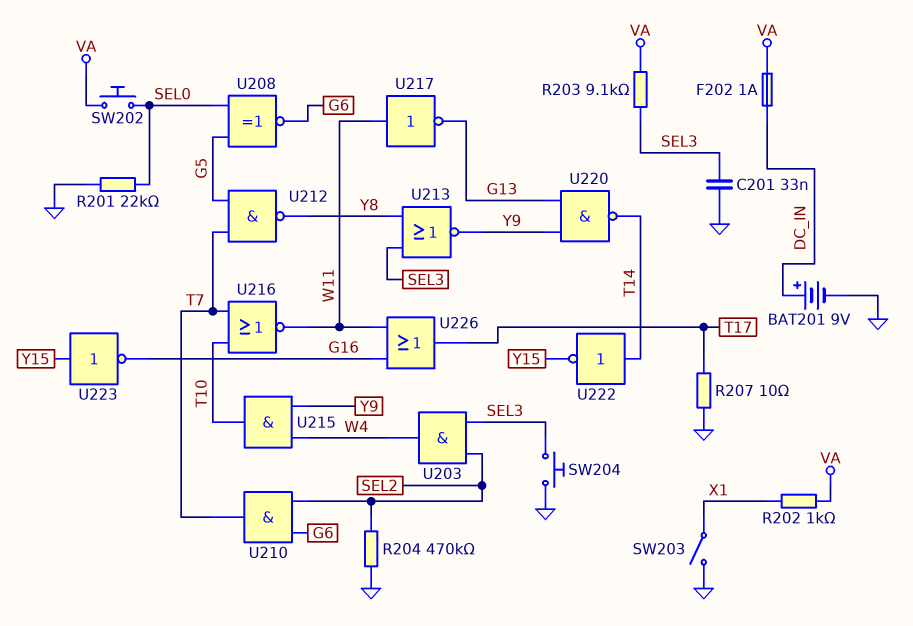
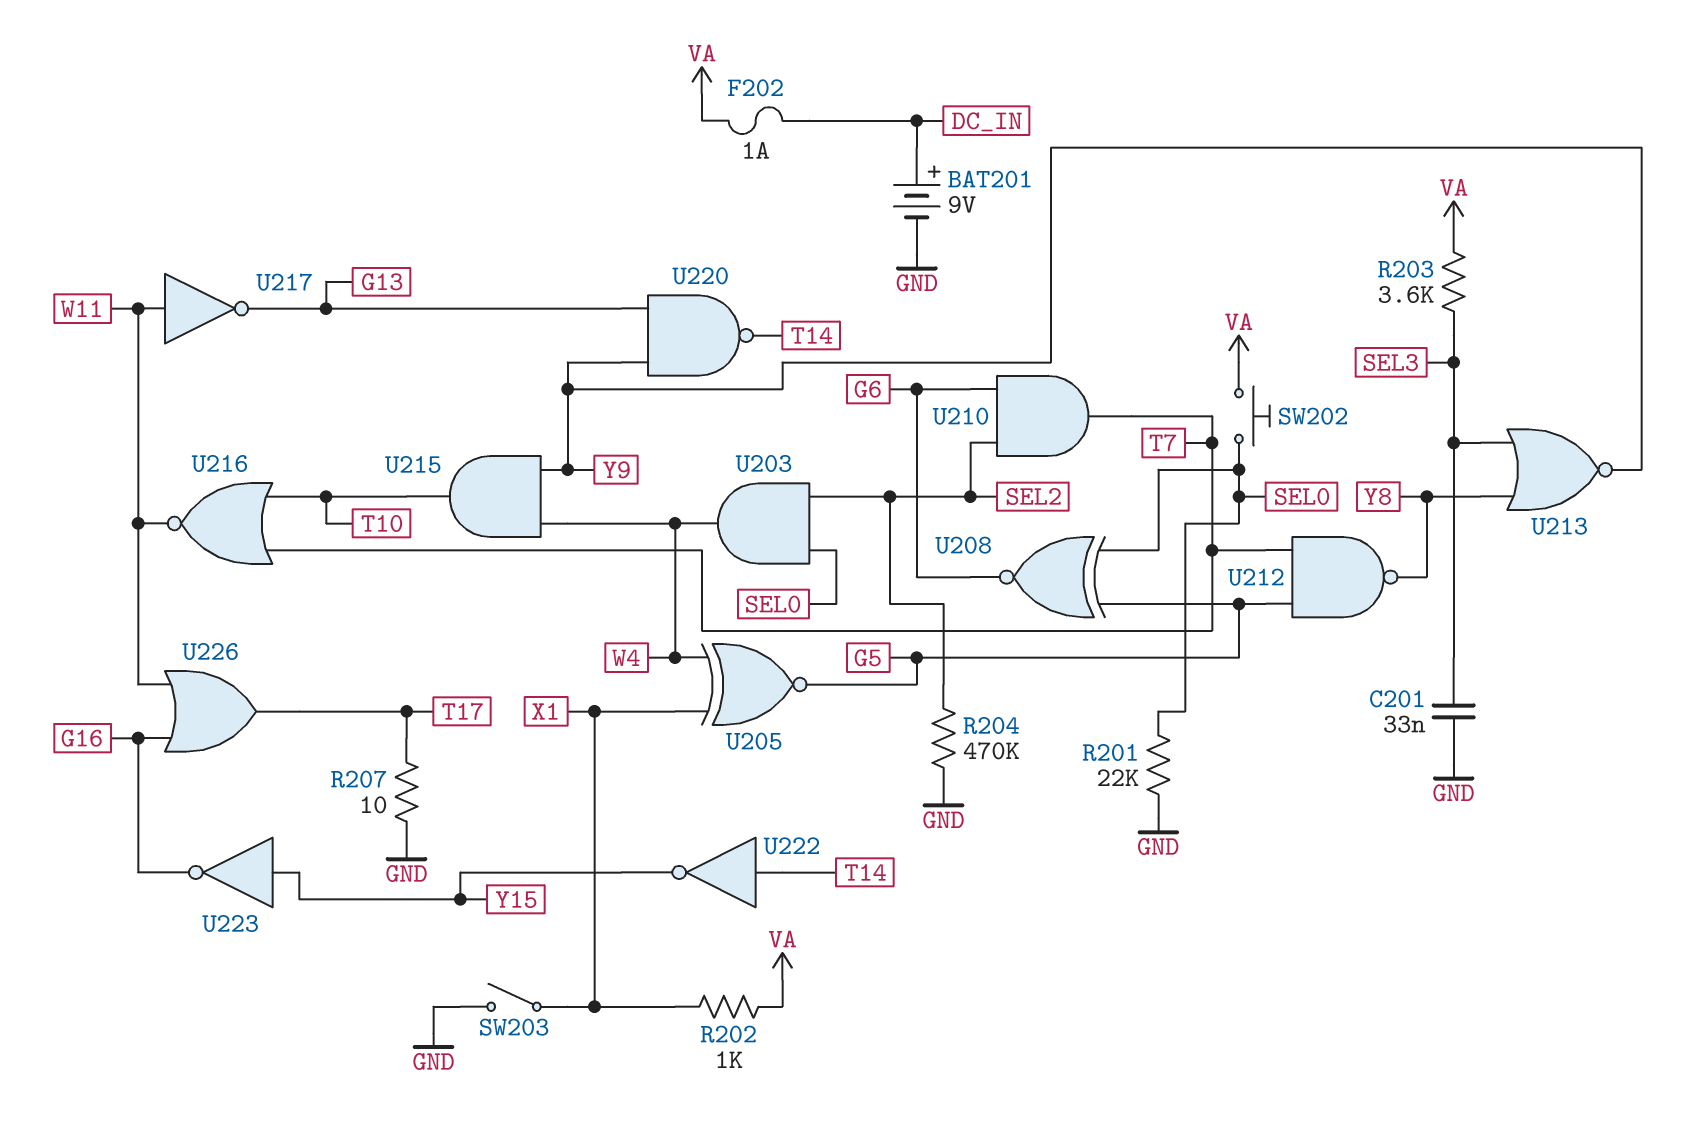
R203: 9.1k (SEL3, VA) -> 3.6k (SEL3, VA)
SW204: button (GND, SEL3) -> none
U203: AND (in SEL2, in SEL3, out W4) -> AND (in SEL0, in SEL2, out W4)
U205: none -> XNOR (in W4, in X1, out G5)

